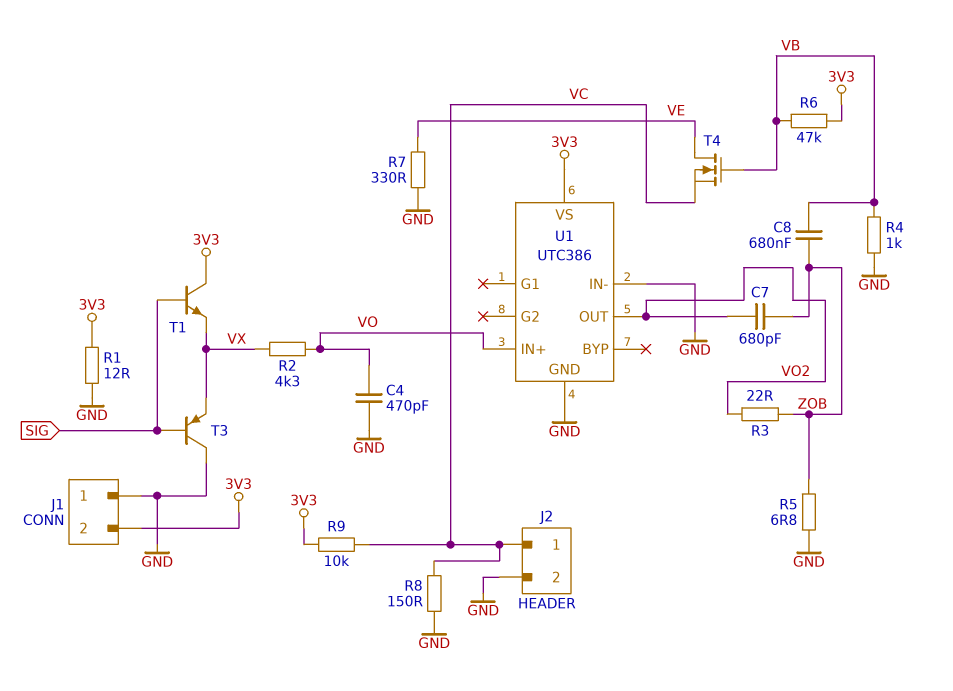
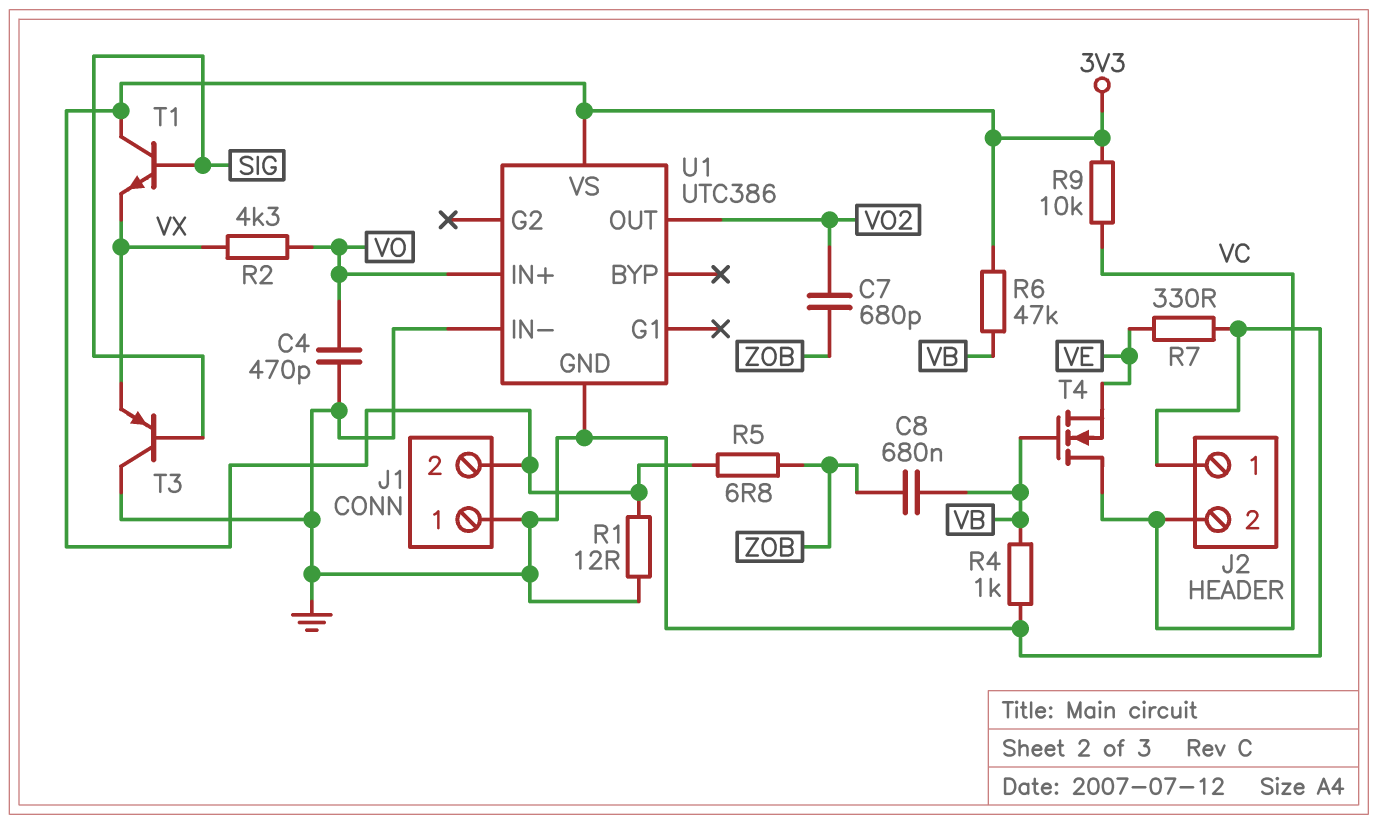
J2 pin 1: VC -> GND
J2 pin 2: GND -> VC
R3: 22 (VO2, ZOB) -> none
R5: 6.8 (GND, ZOB) -> 6.8 (3V3, ZOB)
R8: 150 (GND, VC) -> none
T4: NMOS (G VB, D VE, S VC) -> NMOS (G VB, D VC, S VE)

